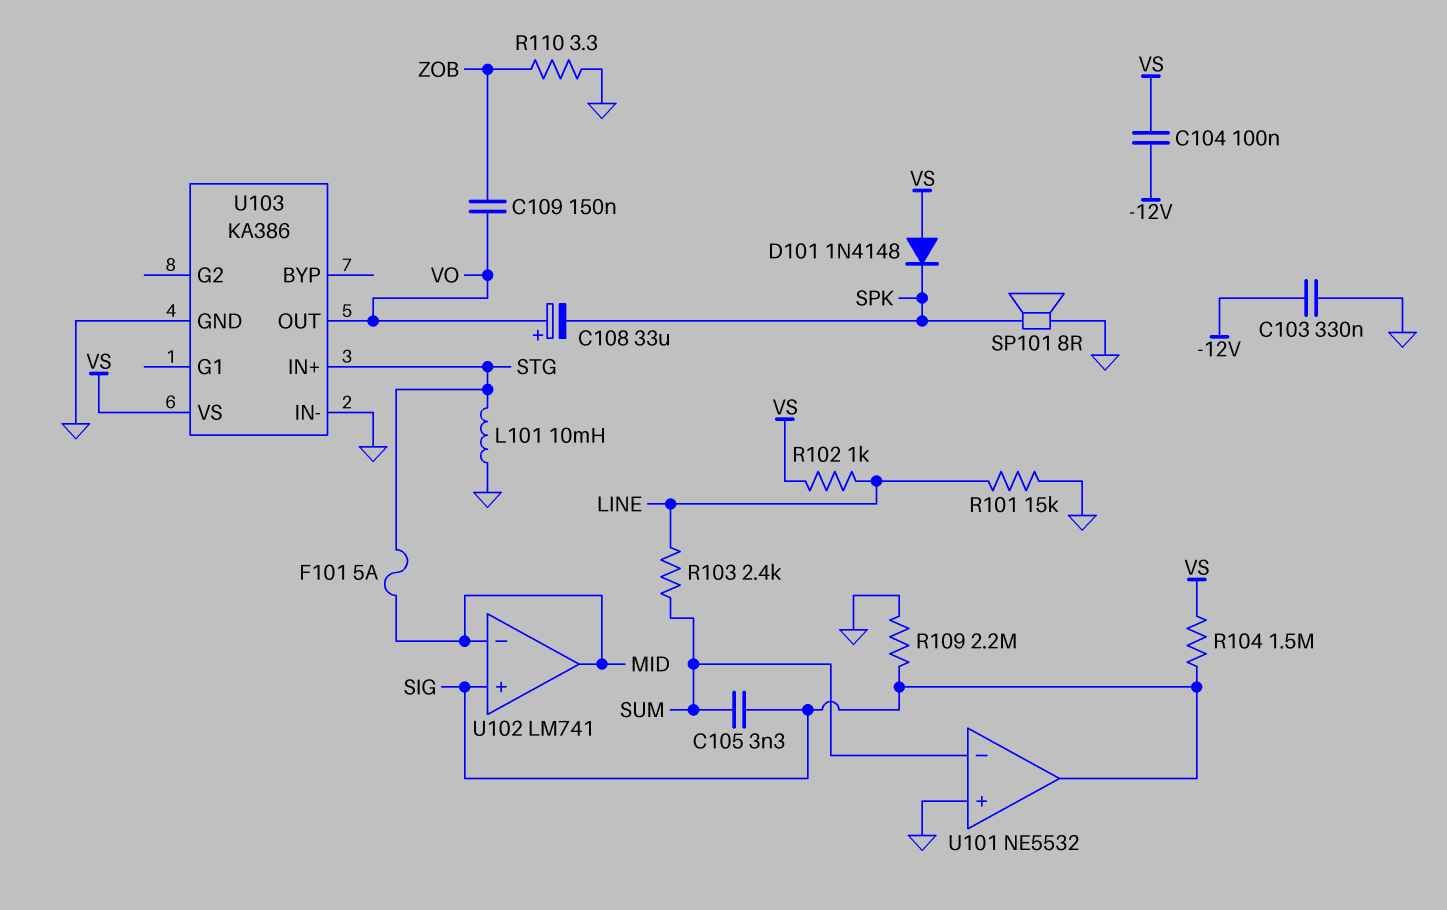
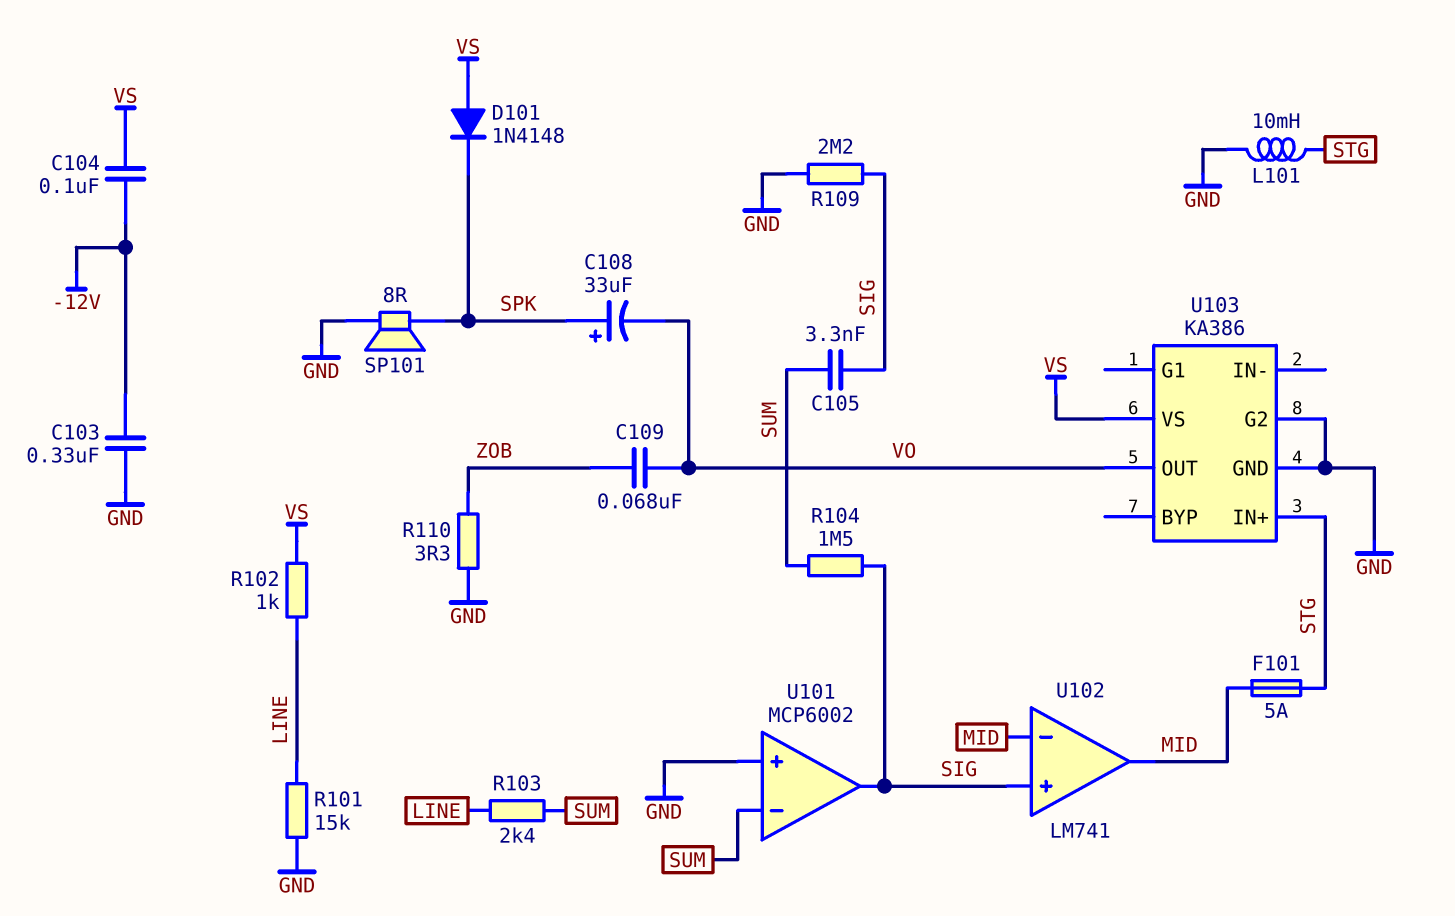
C108: 33uF (plus VO, minus SPK) -> 33uF (plus SPK, minus VO)
C109: 150nF (VO, ZOB) -> 68nF (VO, ZOB)
R104: 1.5M (SIG, VS) -> 1.5M (SIG, SUM)
U101: NE5532 -> MCP6002
U103 pin G2: none -> GND
U103 pin IN-: GND -> none

